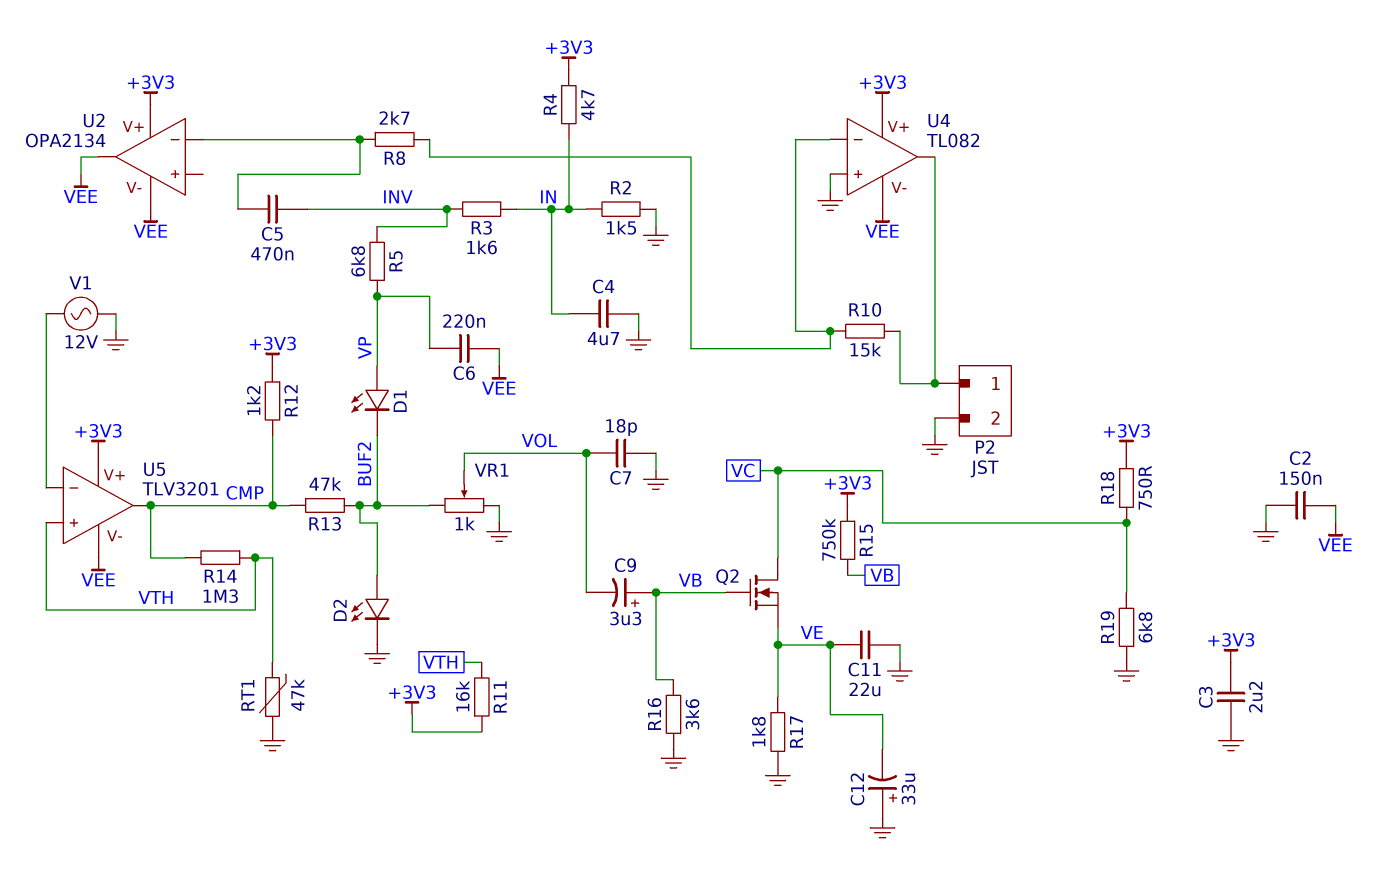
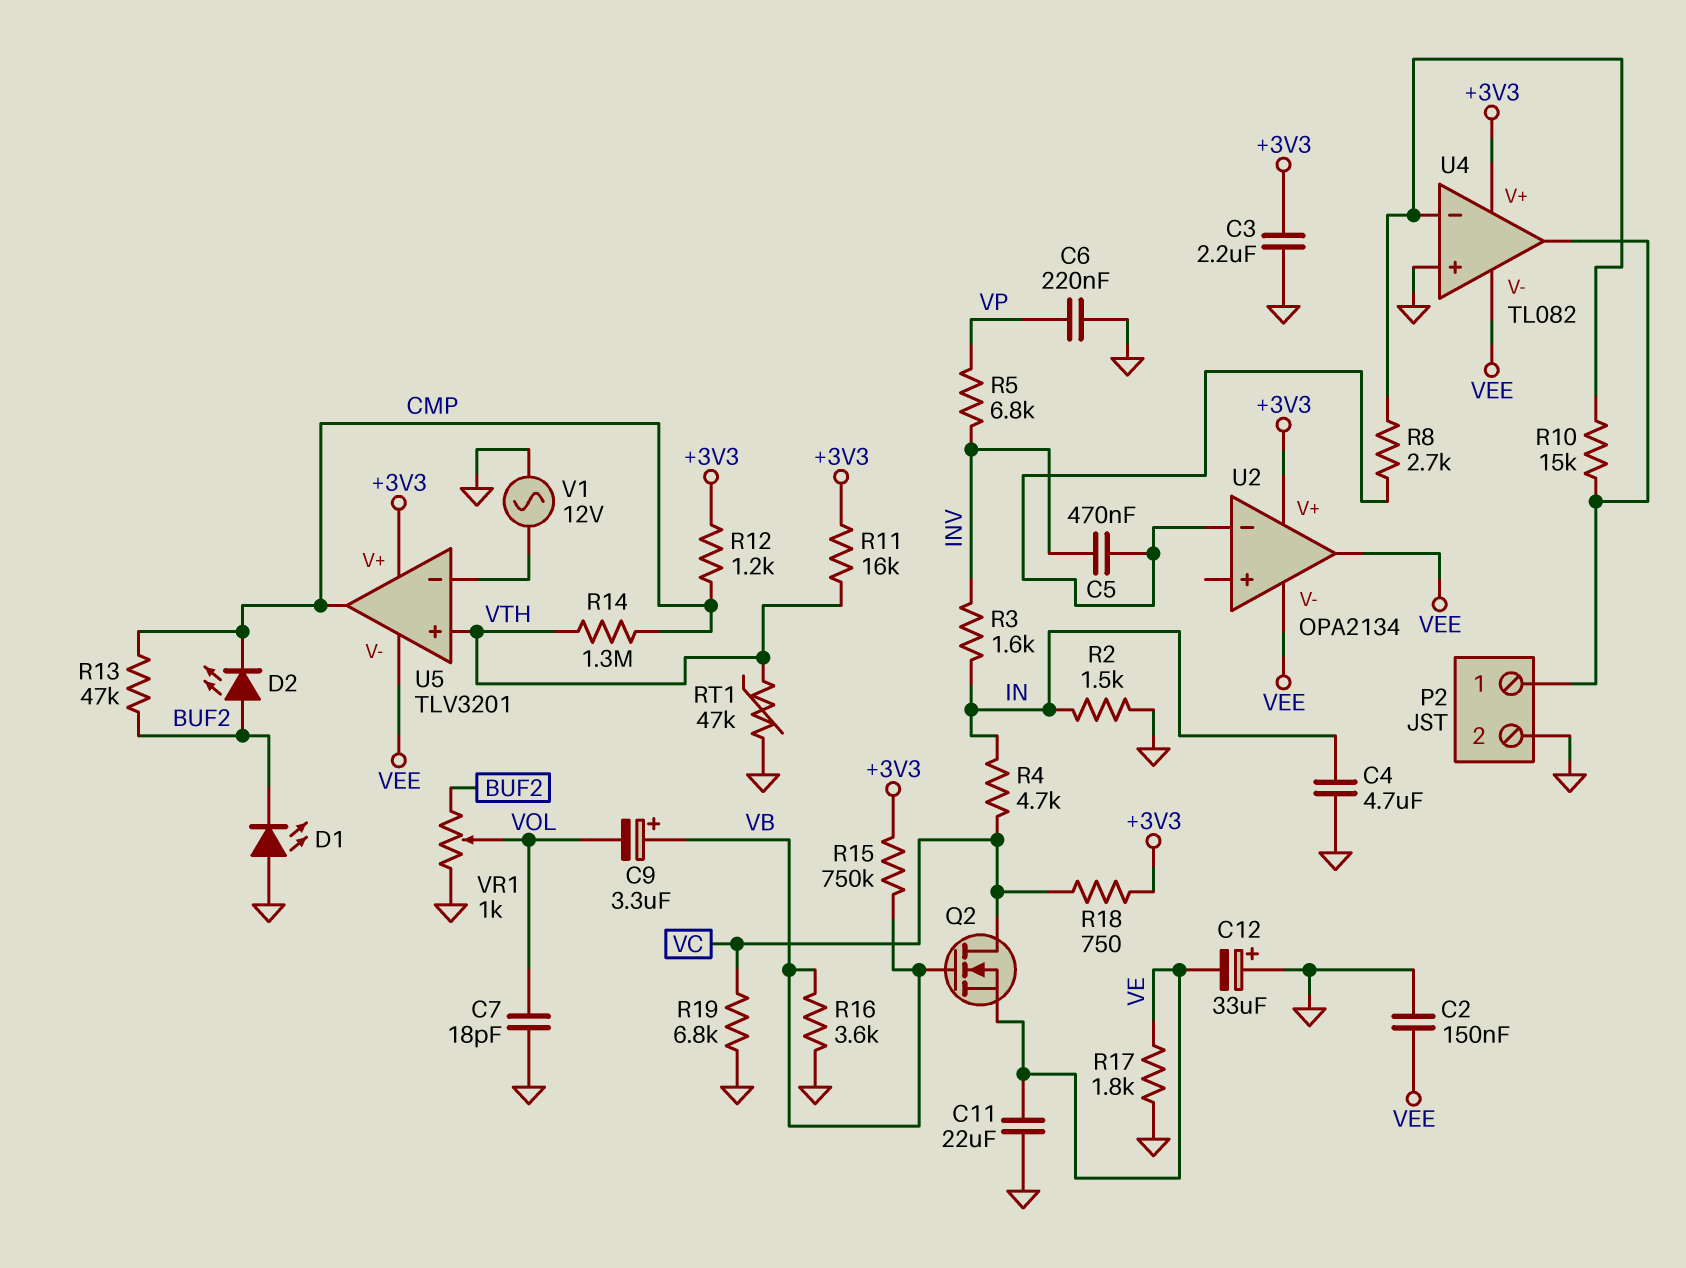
C6: 220nF (VEE, VP) -> 220nF (GND, VP)
D1: LED (A VP, K BUF2) -> LED (A GND, K BUF2)
D2: LED (A BUF2, K GND) -> LED (A BUF2, K CMP)
R4: 4.7k (+3V3, IN) -> 4.7k (IN, VC)

